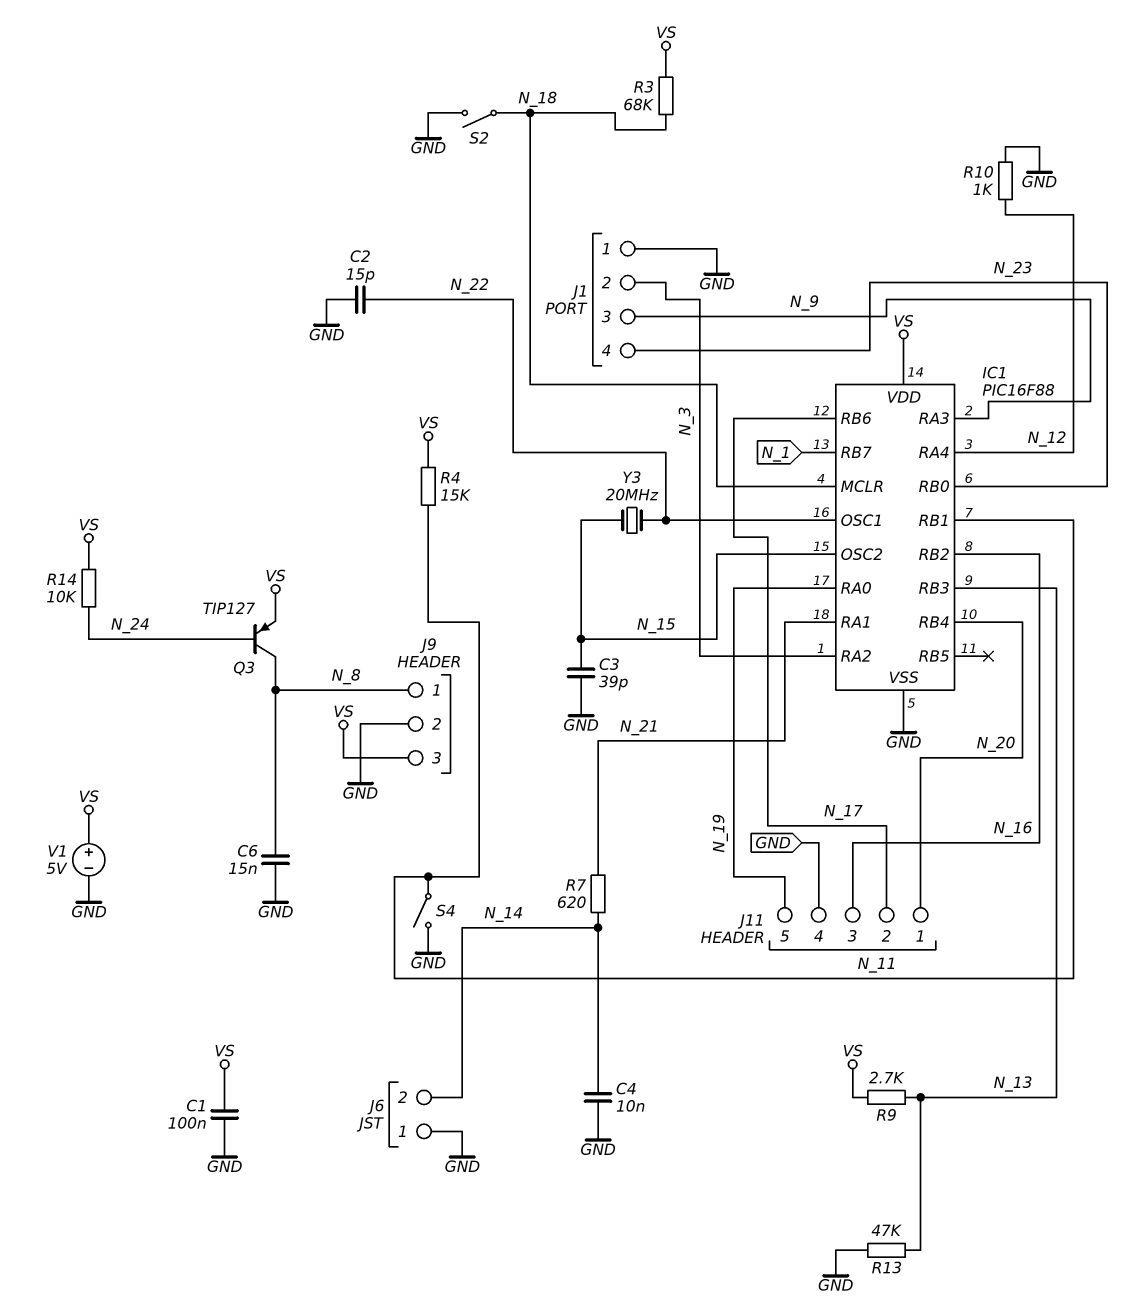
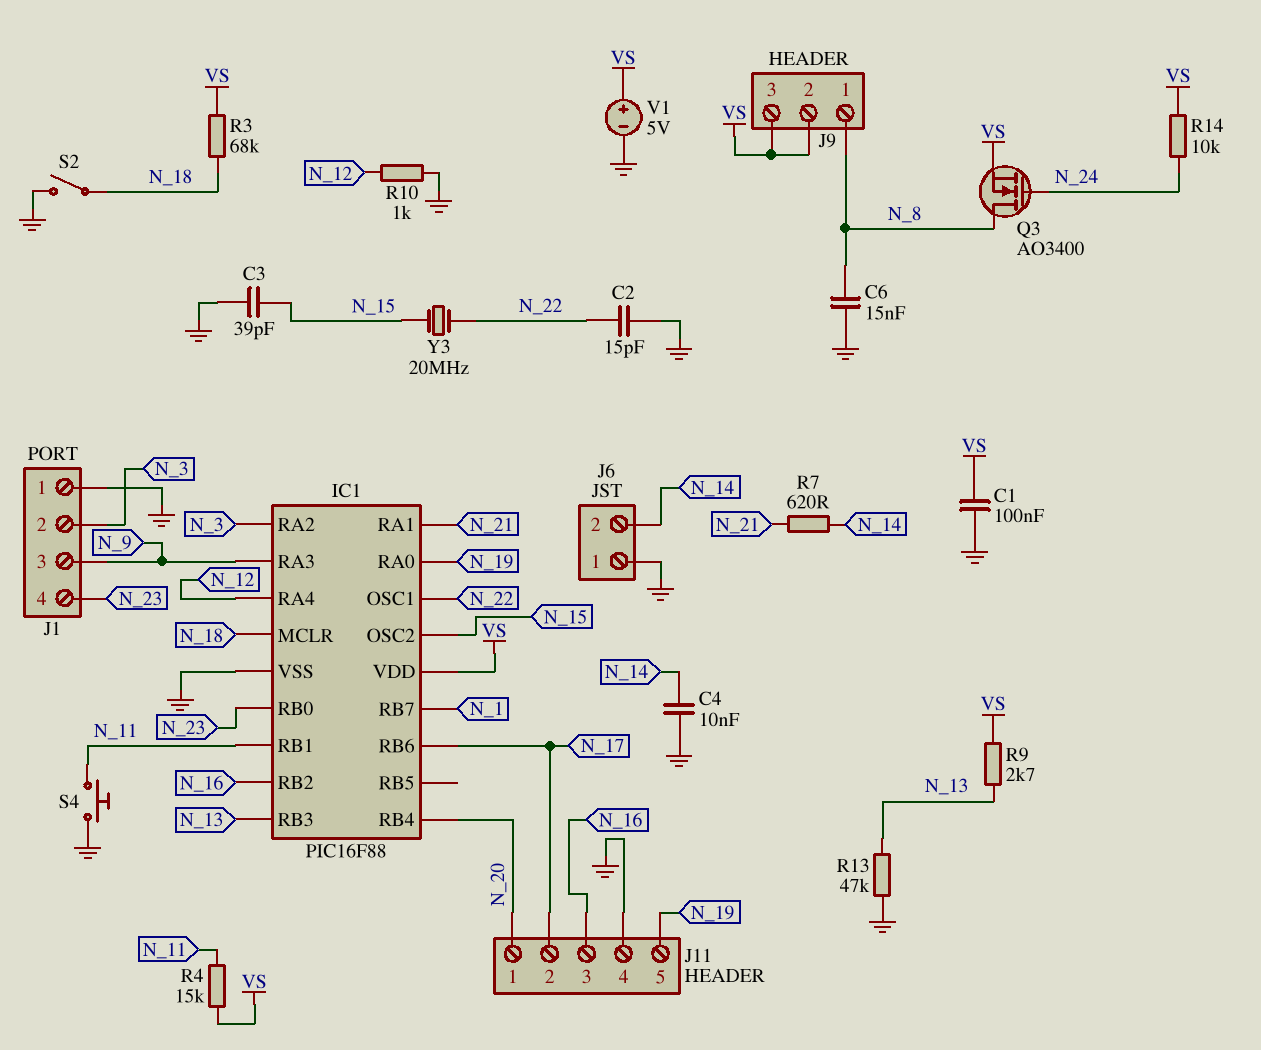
J9 pin 2: GND -> VS
Q3: PNP TIP127 (B N_24, C N_8, E VS) -> NMOS AO3400 (G N_24, D N_8, S VS)
S4: switch (GND, N_11) -> button (GND, N_11)

